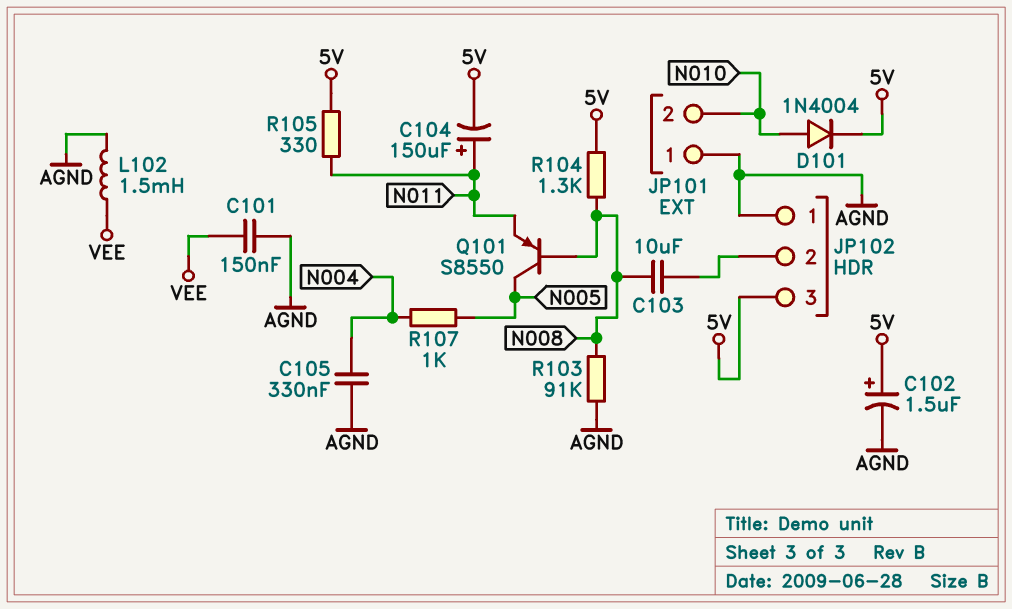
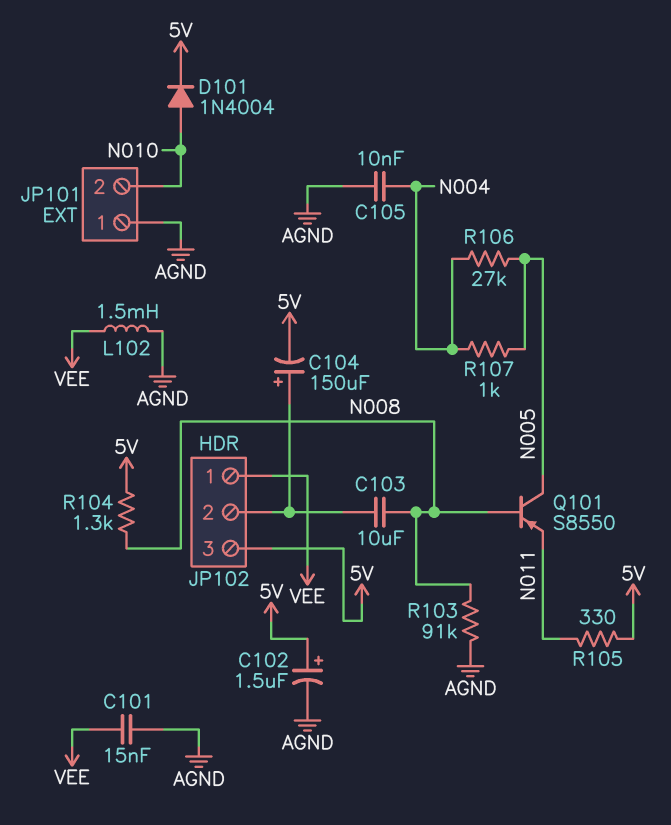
C101: 150nF (AGND, VEE) -> 15nF (AGND, VEE)
C104: 150uF (plus N011, minus 5V) -> 150uF (plus JP102/2, minus 5V)
C105: 330nF (AGND, N004) -> 10nF (AGND, N004)
JP102 pin 1: AGND -> VEE
R106: none -> 27k (N004, N005)

